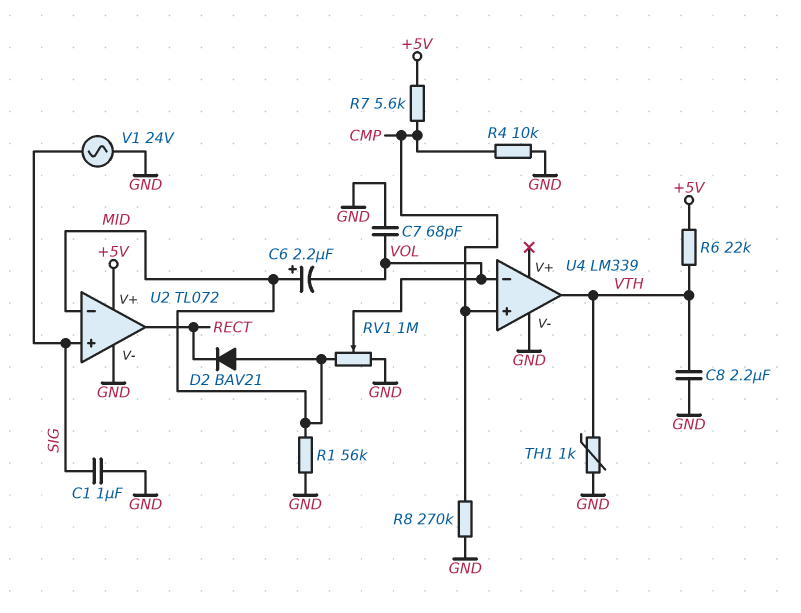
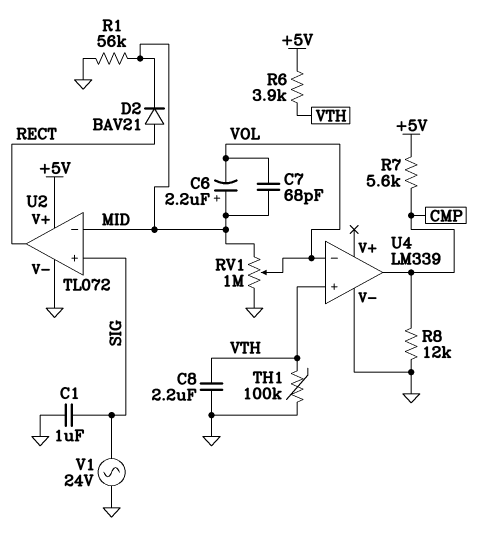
C7: 68pF (GND, VOL) -> 68pF (MID, VOL)
D2: diode BAV21 (A MID, K RECT) -> diode BAV21 (A RECT, K MID)
R4: 10k (CMP, GND) -> none
R6: 22k (+5V, VTH) -> 3.9k (+5V, VTH)
R8: 270k (CMP, GND) -> 12k (CMP, GND)
TH1: 1k (GND, VTH) -> 100k (GND, VTH)
U4 pin in+: CMP -> VTH
U4 pin out: VTH -> CMP

